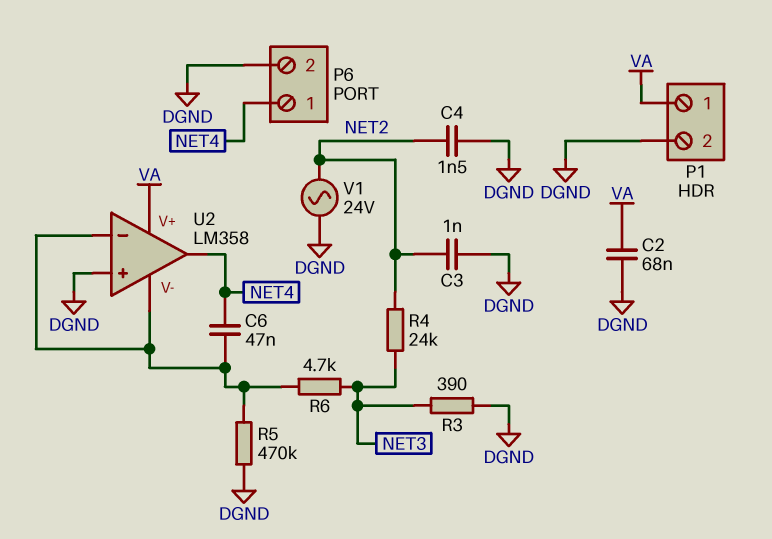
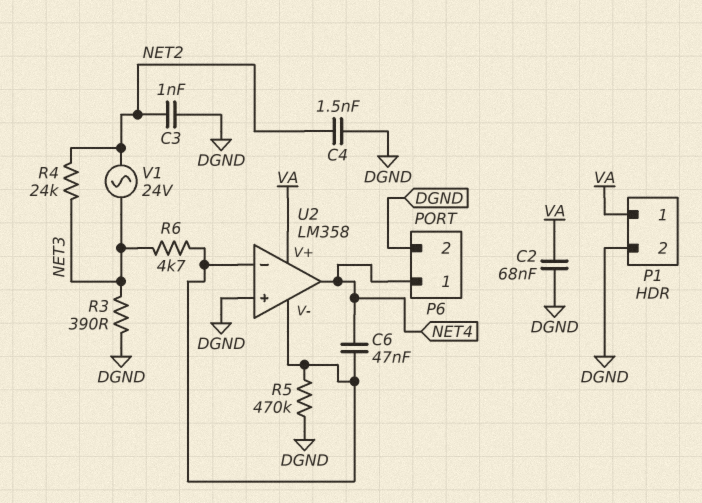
V1: AC 24V (DGND, NET2) -> AC 24V (NET2, NET3)

